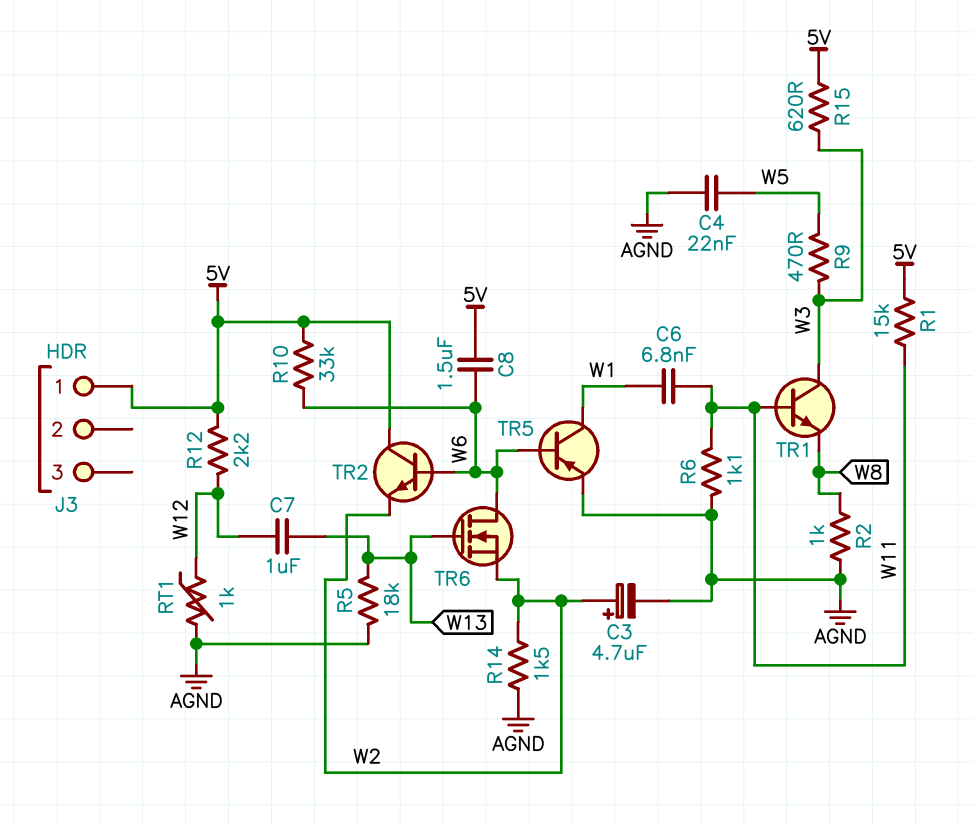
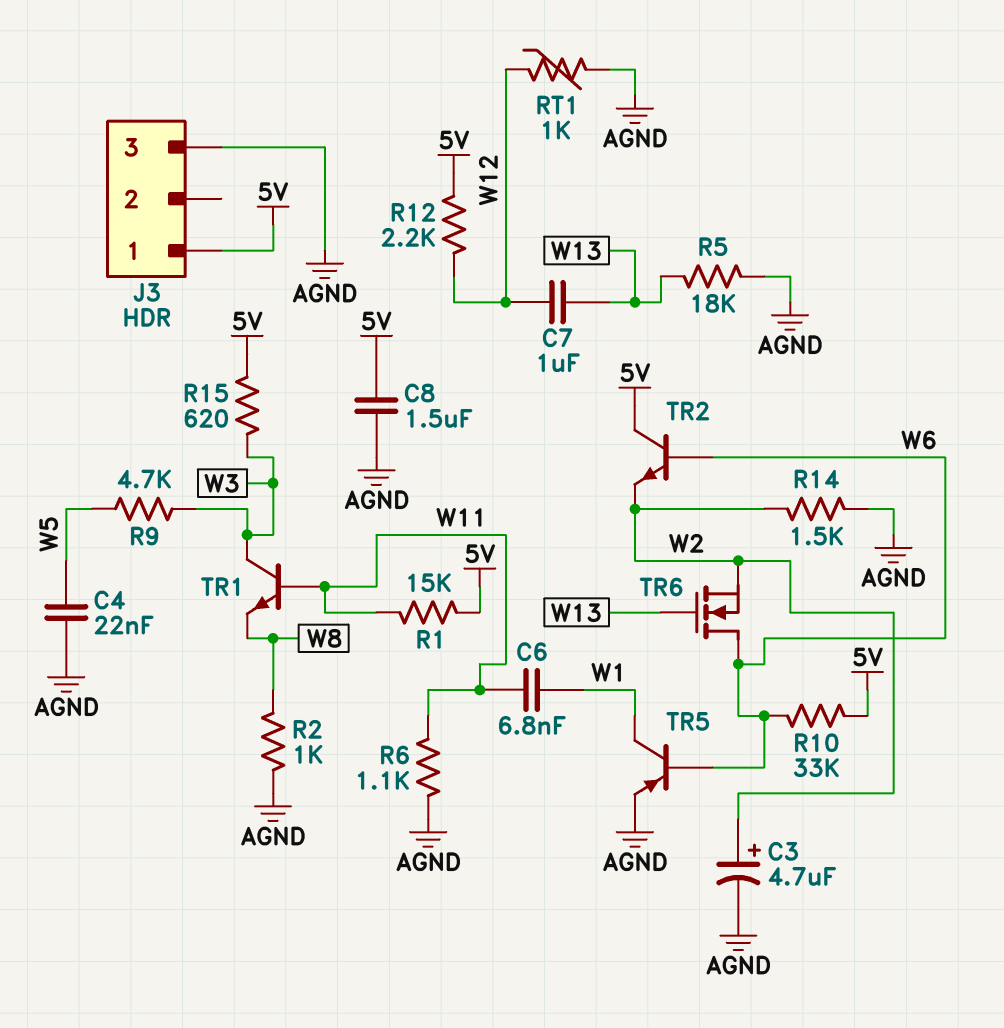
C8: 1.5uF (5V, W6) -> 1.5uF (5V, AGND)
J3 pin 3: none -> AGND
R9: 470 (W3, W5) -> 4.7k (W3, W5)

